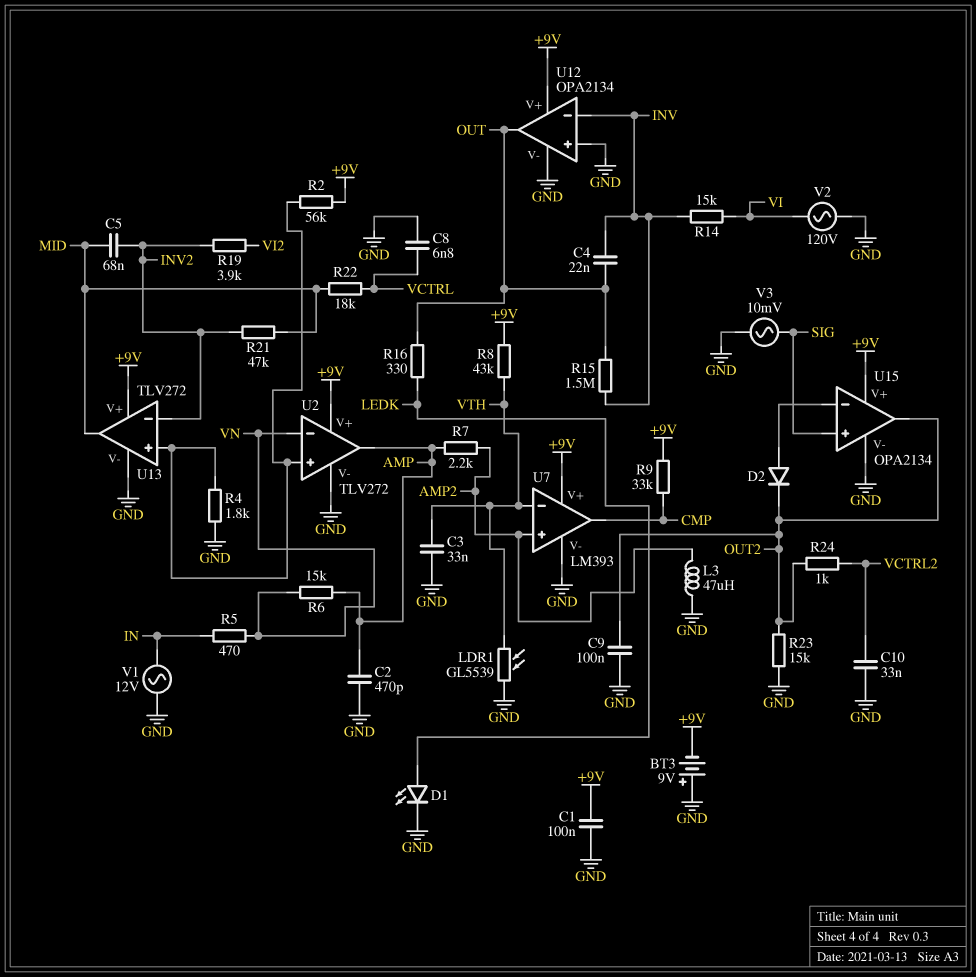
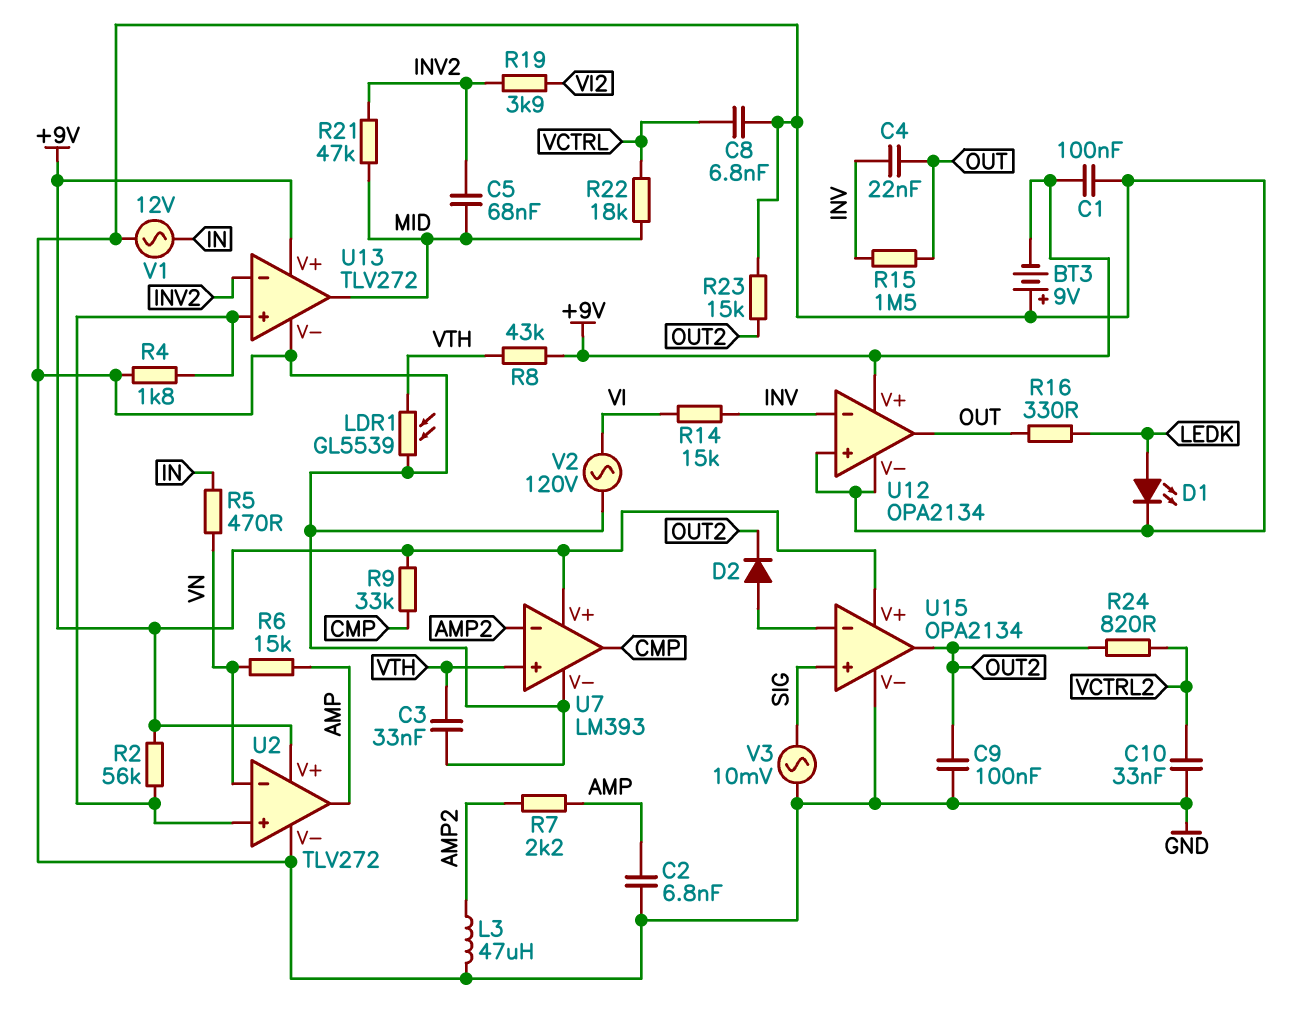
C2: 470pF (AMP, GND) -> 6.8nF (AMP, GND)
R24: 1k (OUT2, VCTRL2) -> 820 (OUT2, VCTRL2)
U7 pin in+: AMP2 -> VTH
U7 pin in-: VTH -> AMP2

